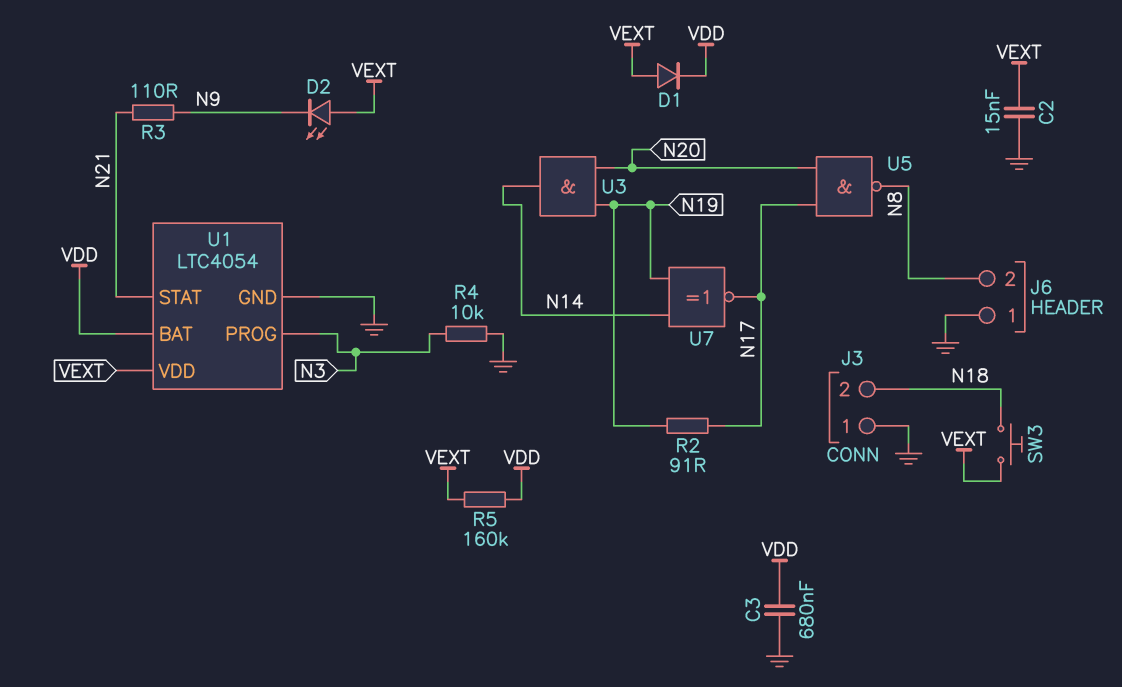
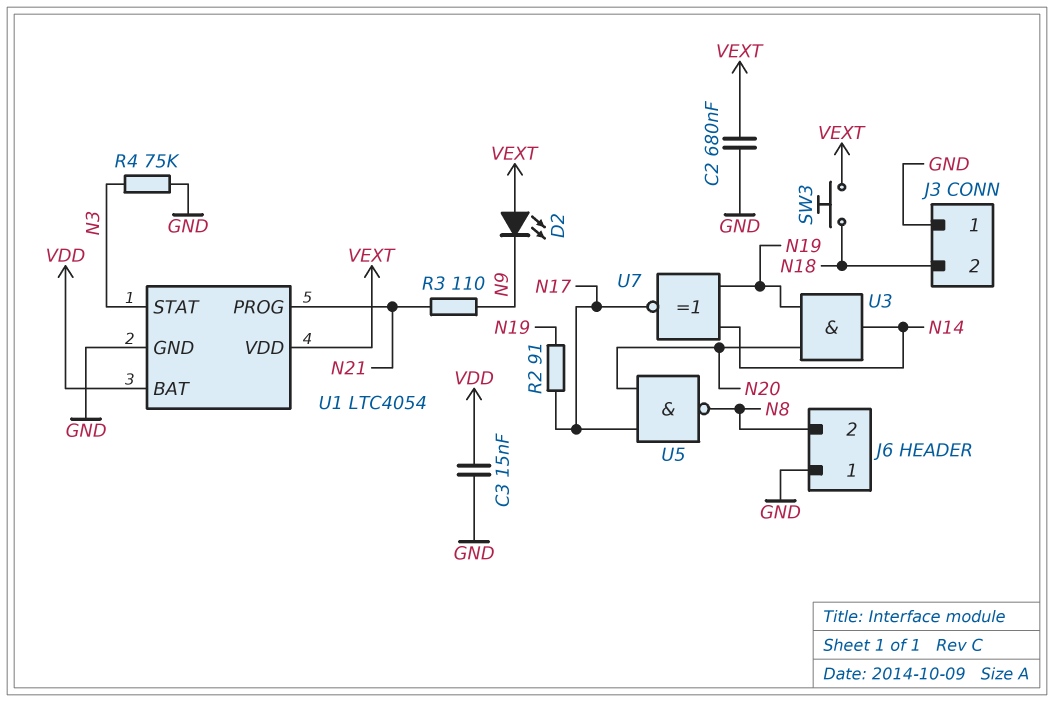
C2: 15nF (GND, VEXT) -> 680nF (GND, VEXT)
C3: 680nF (GND, VDD) -> 15nF (GND, VDD)
D1: diode (A VEXT, K VDD) -> none
R4: 10k (GND, N3) -> 75k (GND, N3)
R5: 160k (VDD, VEXT) -> none
U1 pin PROG: N3 -> N21
U1 pin STAT: N21 -> N3

